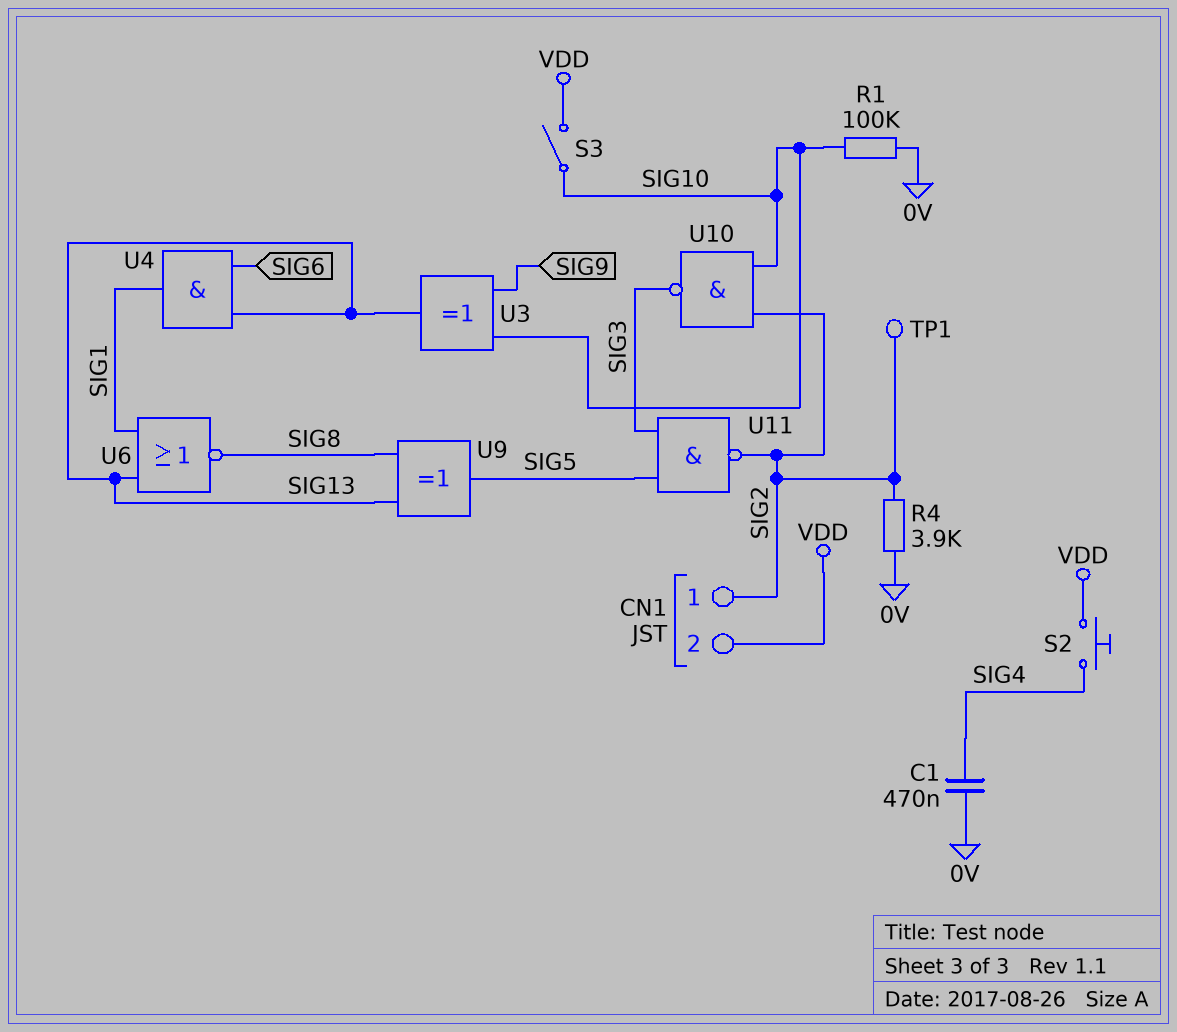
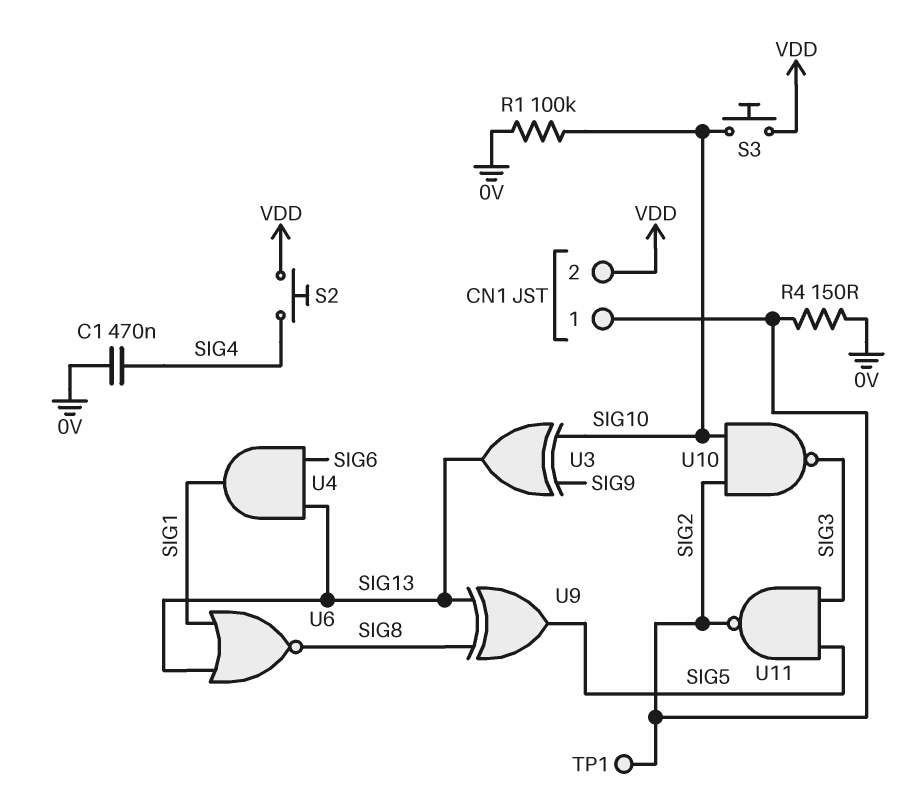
R4: 3.9k (0V, SIG2) -> 150 (0V, SIG2)
S3: switch (SIG10, VDD) -> button (SIG10, VDD)

